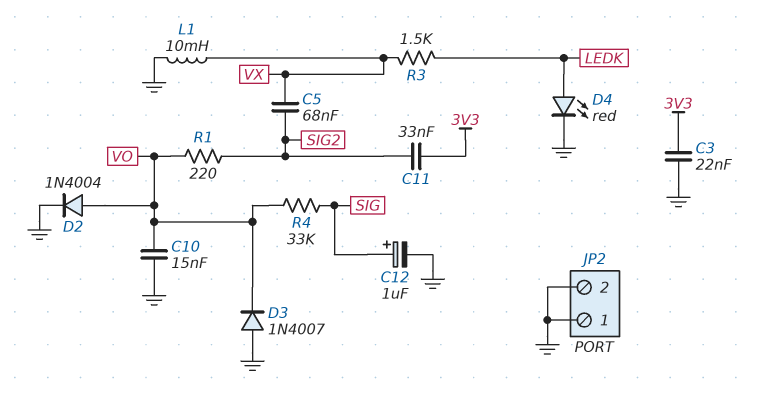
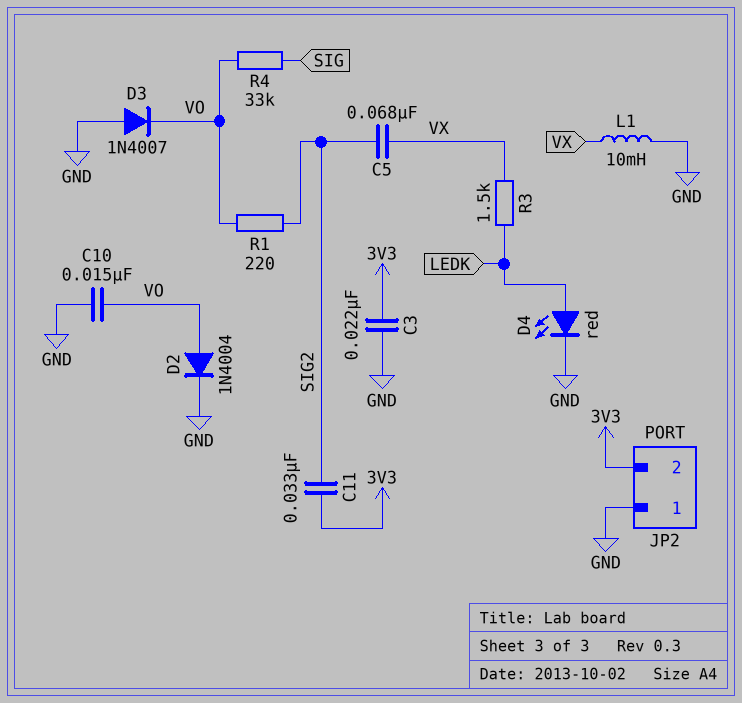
C12: 1uF (plus SIG, minus GND) -> none
JP2 pin 2: GND -> 3V3

